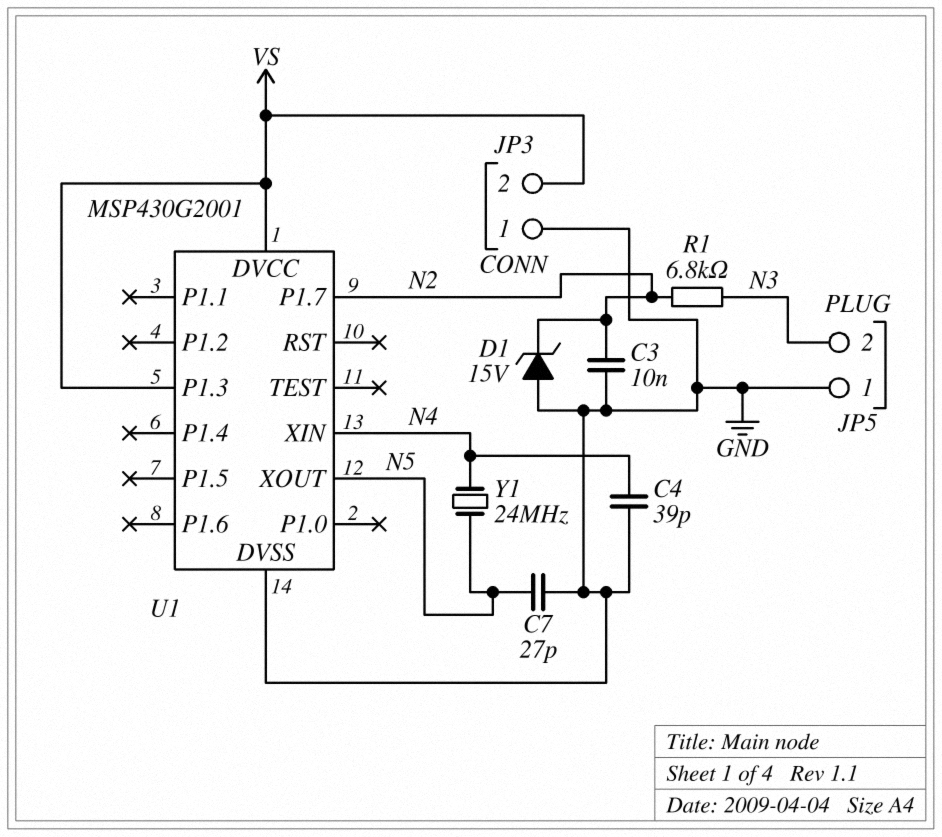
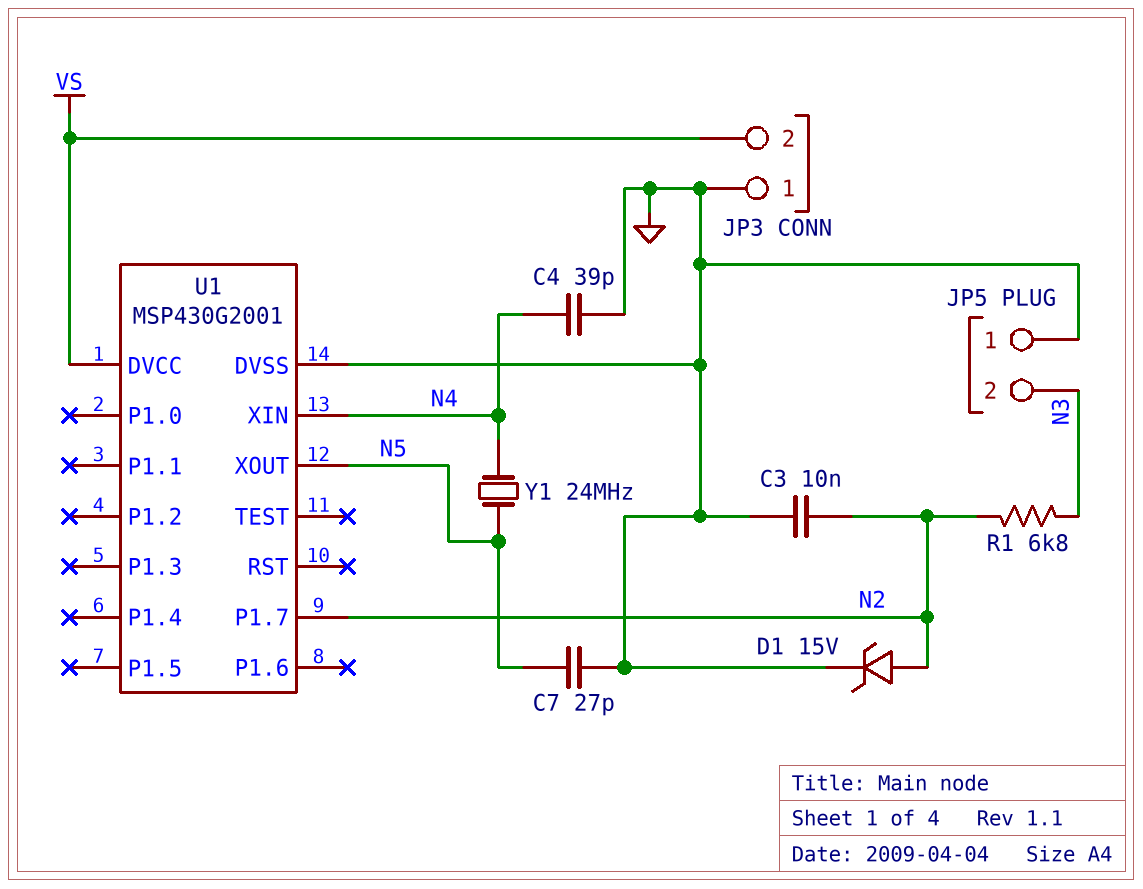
D1: zener 15V (A GND, K N2) -> zener 15V (A N2, K GND)
U1 pin P1.3: VS -> none

